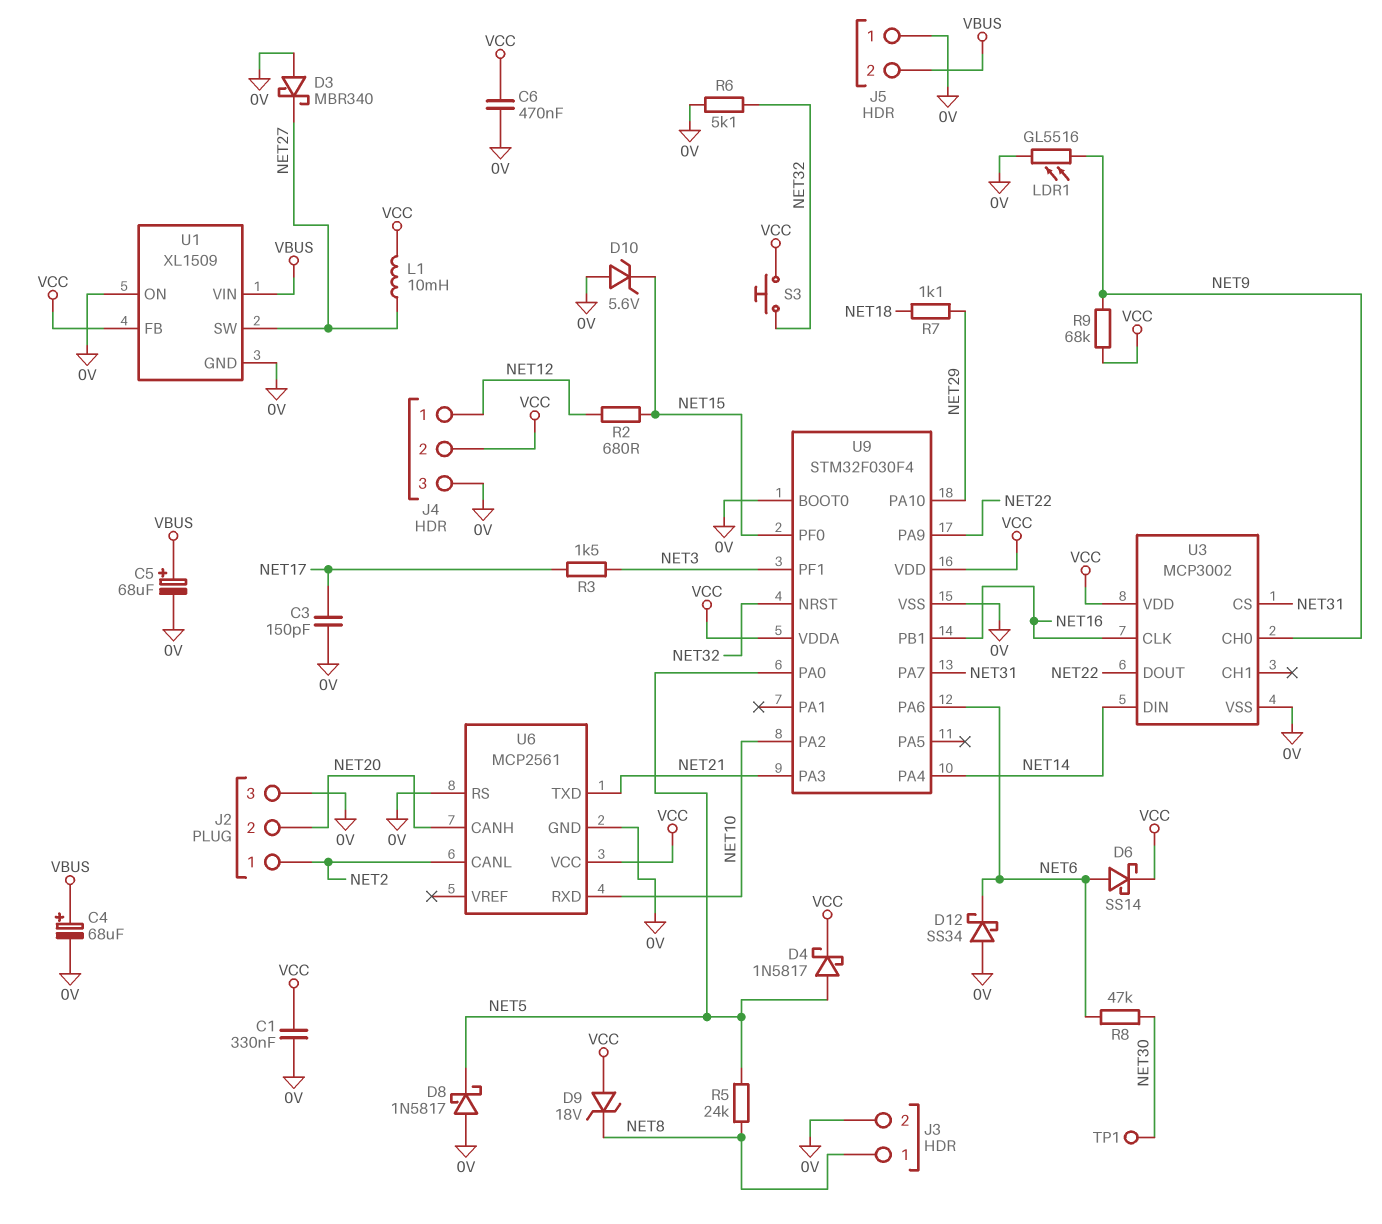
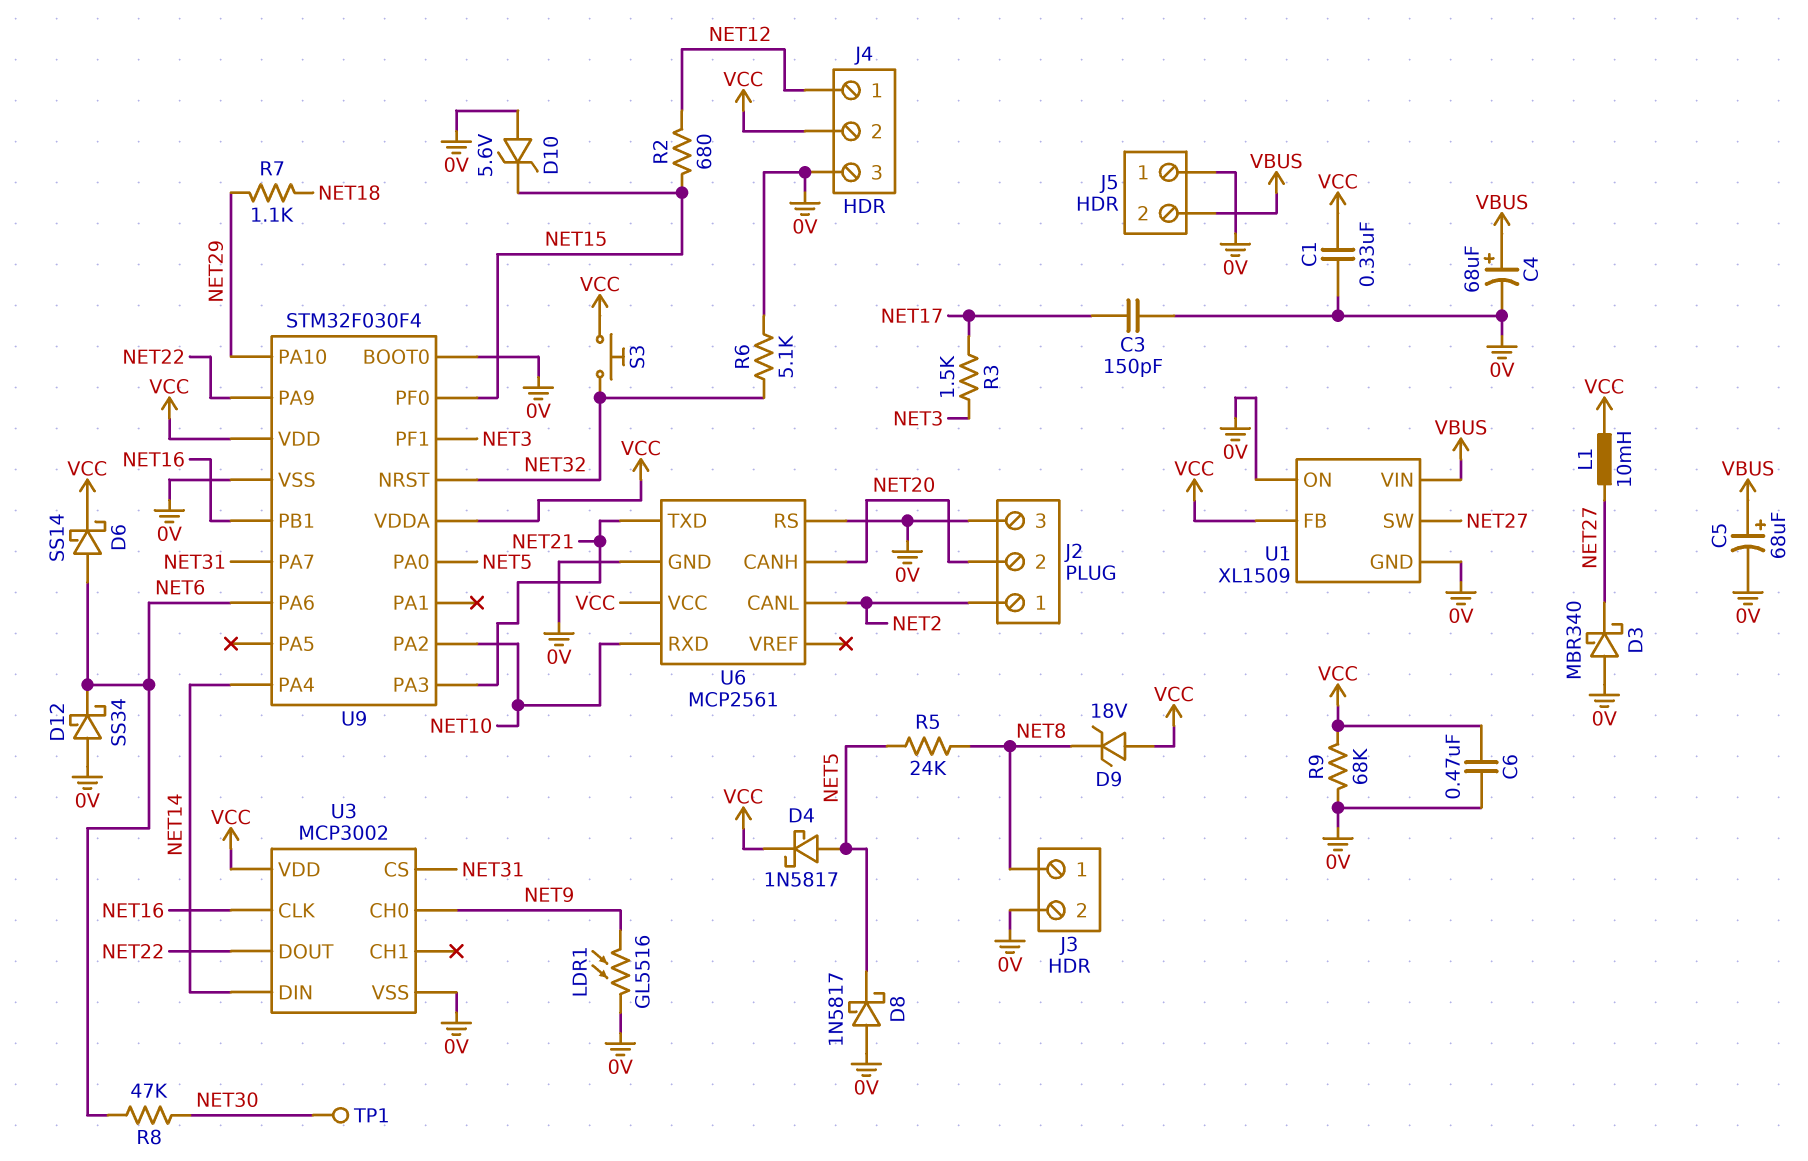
R9: 68k (NET9, VCC) -> 68k (0V, VCC)

